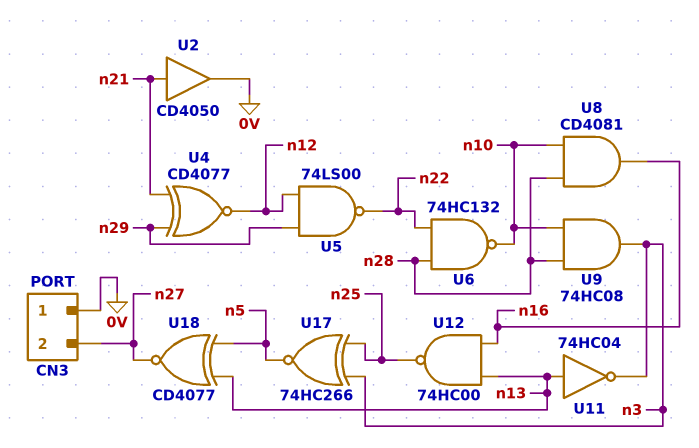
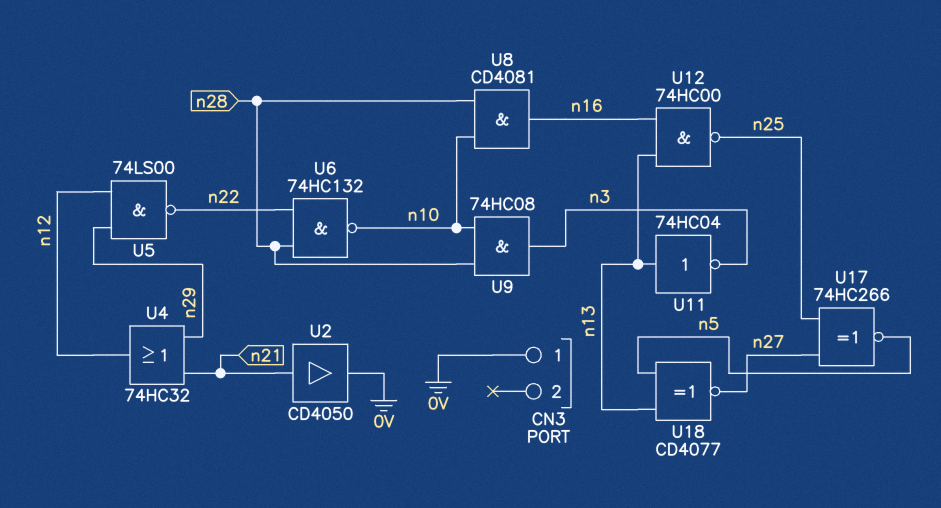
CN3 pin 2: n27 -> none
U4: XNOR CD4077 (in n21, in n29, out n12) -> OR 74HC32 (in n21, in n29, out n12)
U17: XNOR 74HC266 (in n3, in n25, out n5) -> XNOR 74HC266 (in n25, in n27, out n5)

